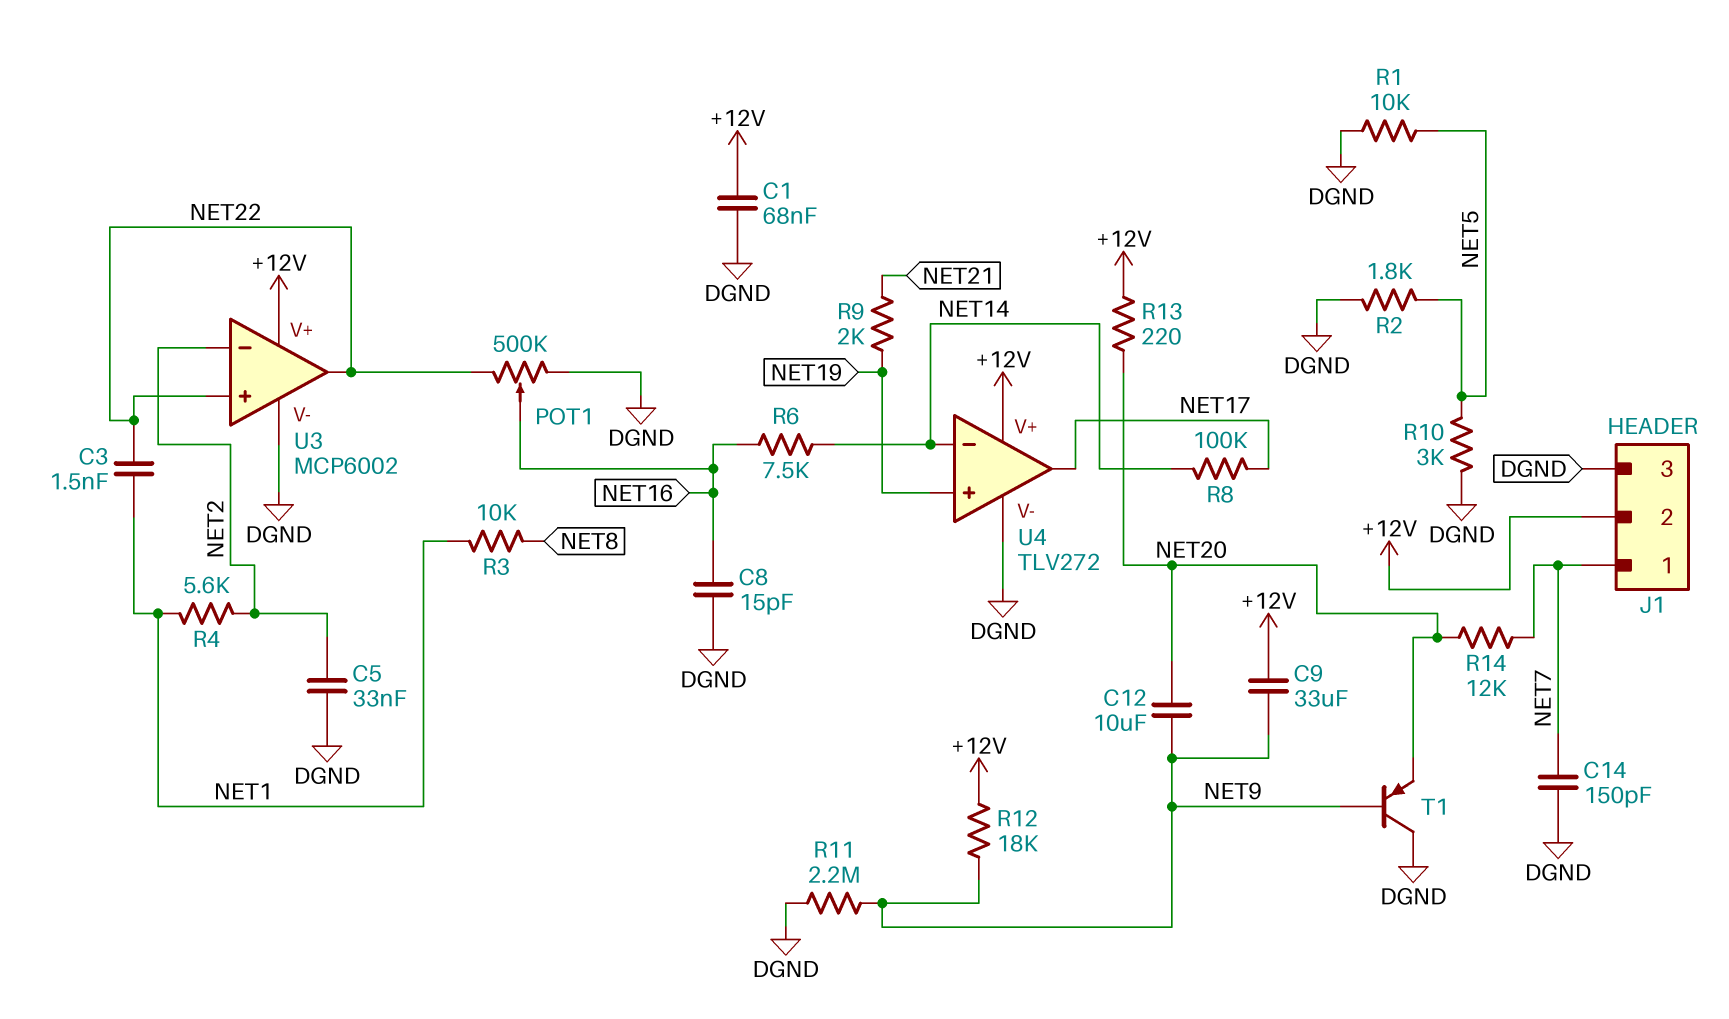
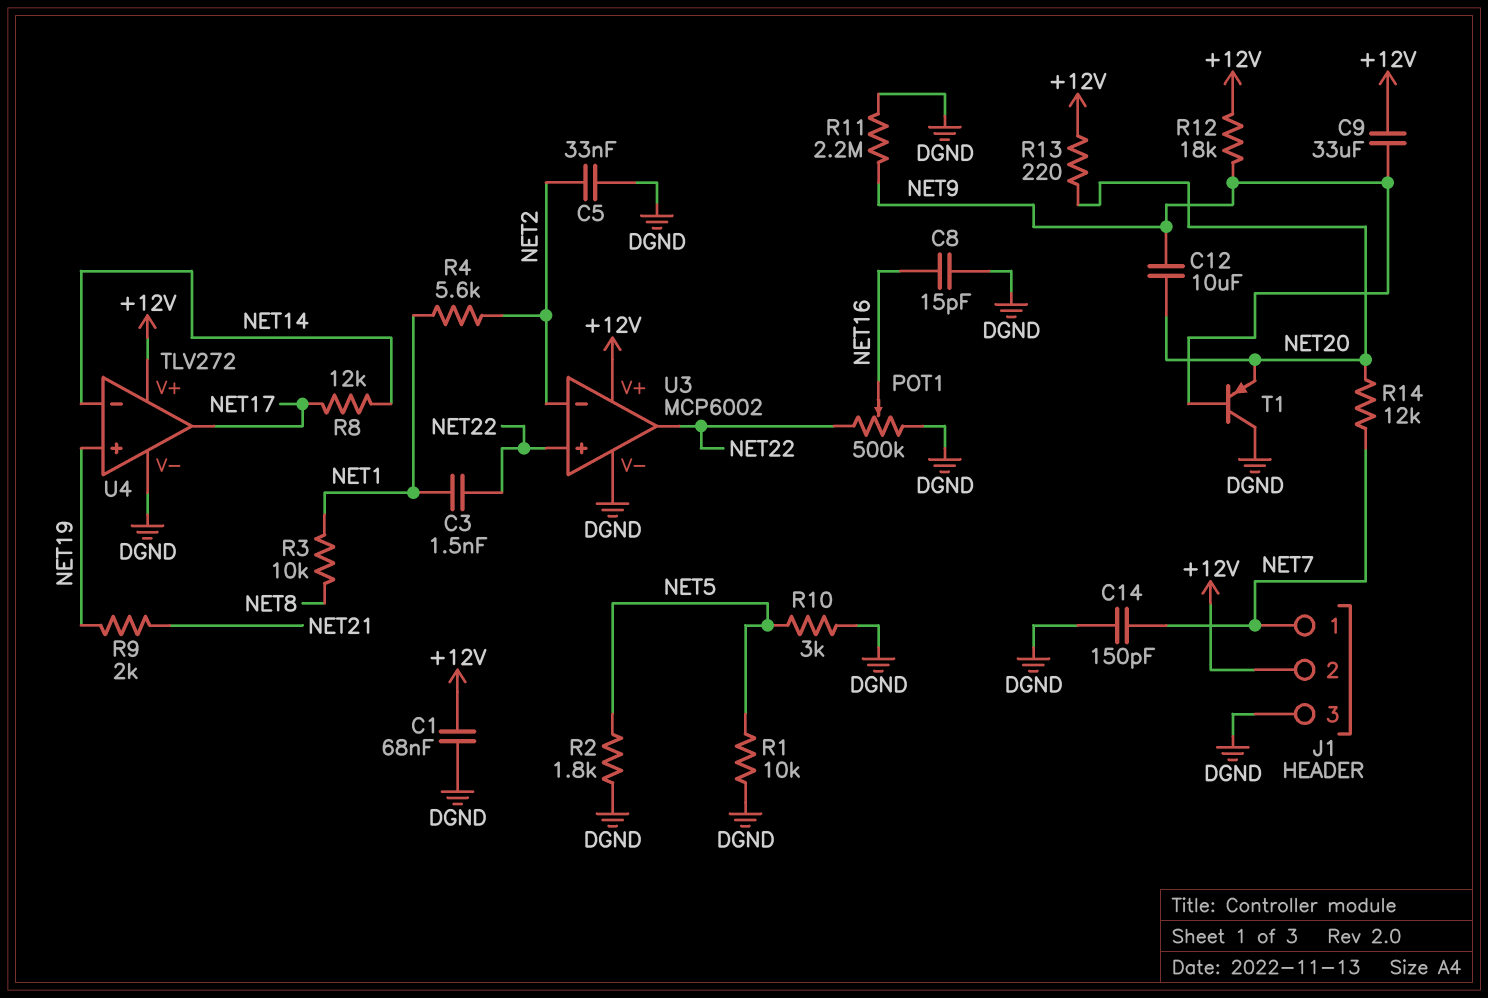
R6: 7.5k (NET14, NET16) -> none
R8: 100k (NET14, NET17) -> 12k (NET14, NET17)

